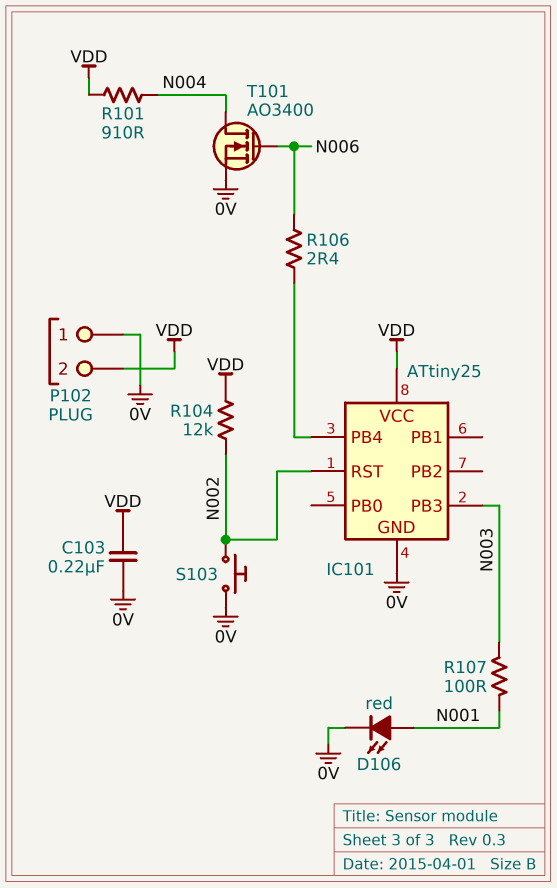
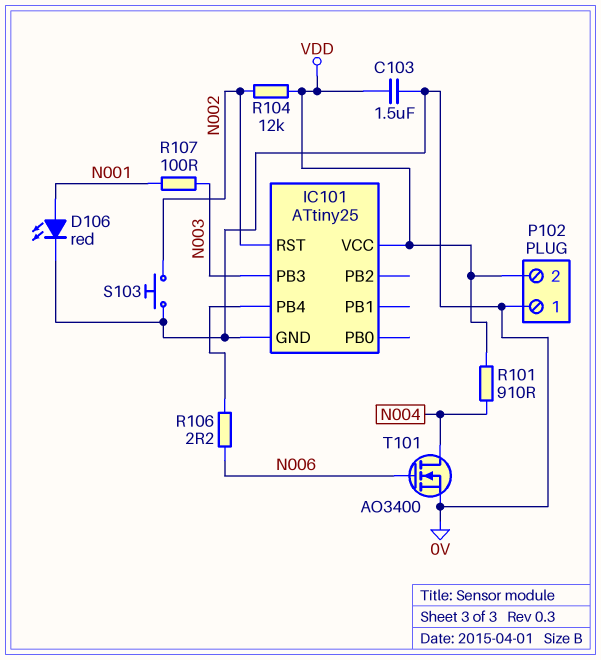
C103: 220nF (0V, VDD) -> 1.5uF (0V, VDD)
R106: 2.4 (IC101/PB4, N006) -> 2.2 (IC101/PB4, N006)

